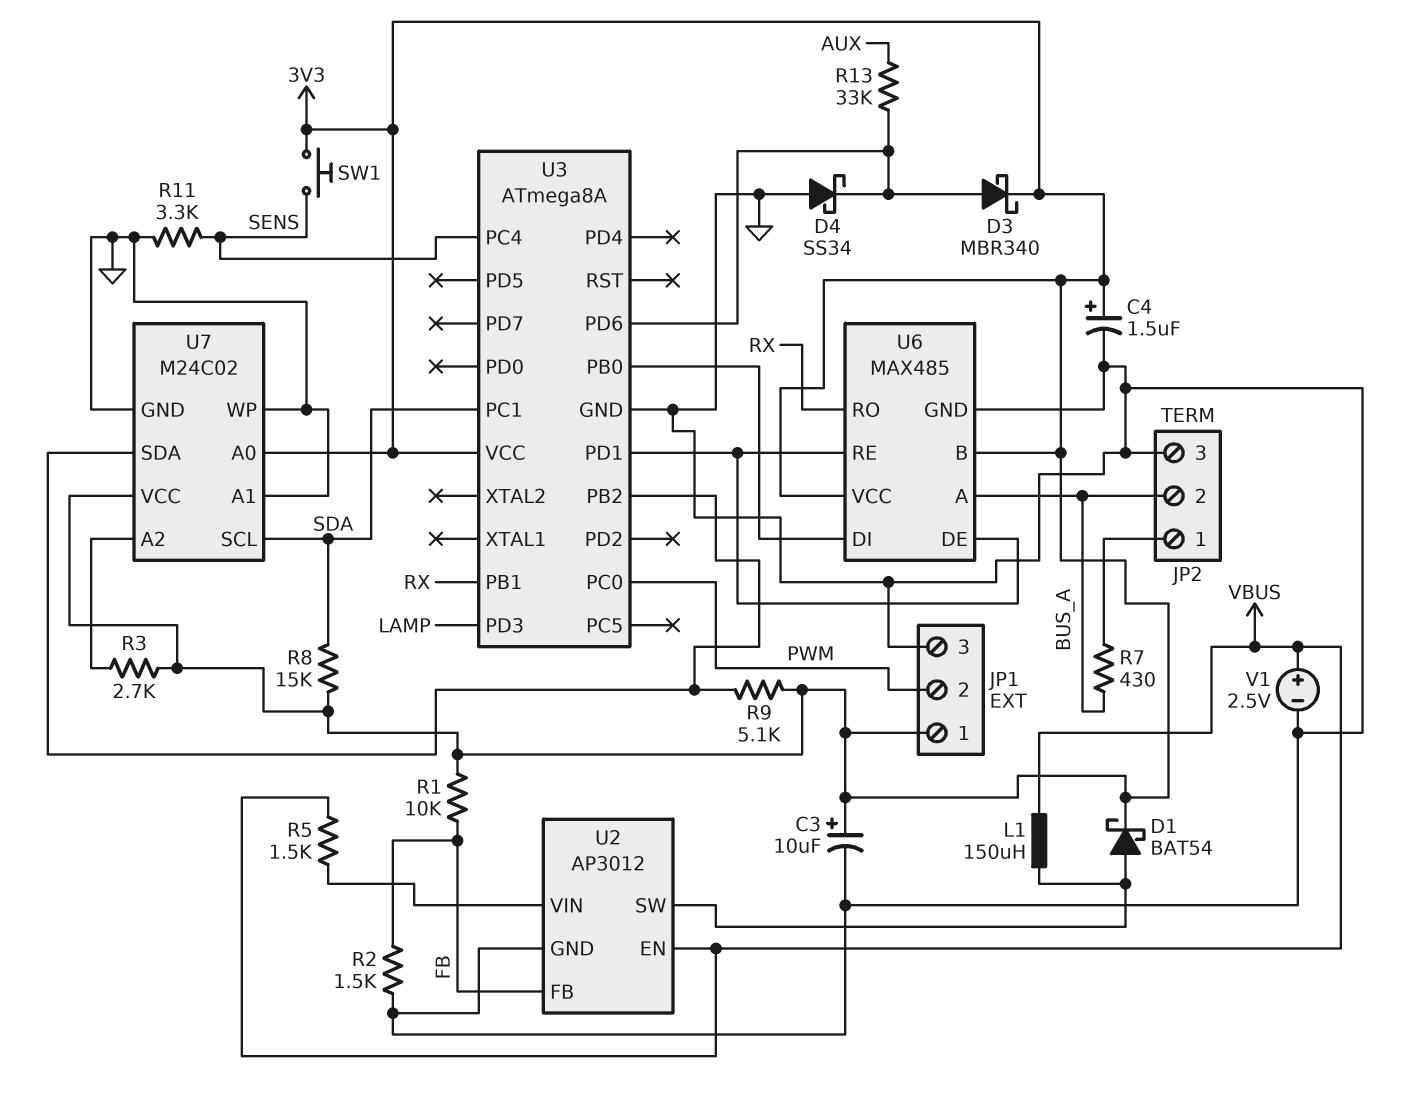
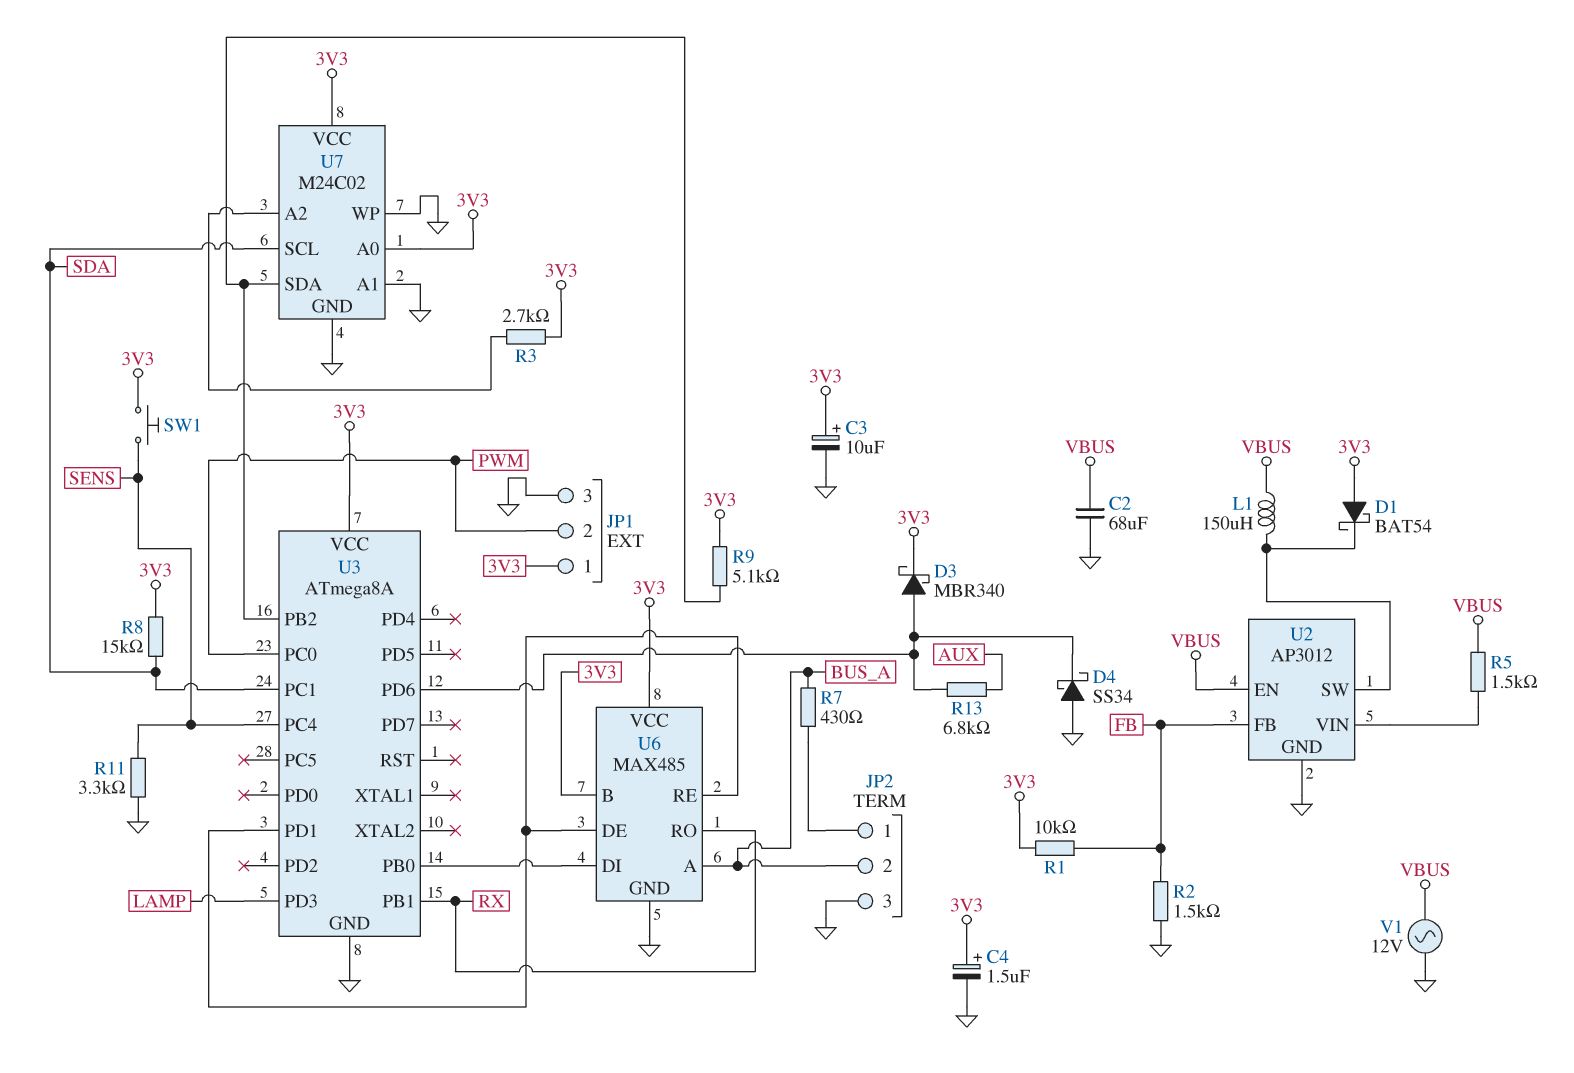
C2: none -> 68uF (GND, VBUS)
D1: schottky BAT54 (A U2/SW, K 3V3) -> schottky BAT54 (A 3V3, K U2/SW)
R13: 33k (AUX, U3/PD6) -> 6.8k (AUX, U3/PD6)
V1: 2.5V (plus VBUS, minus GND) -> AC 12V (GND, VBUS)

